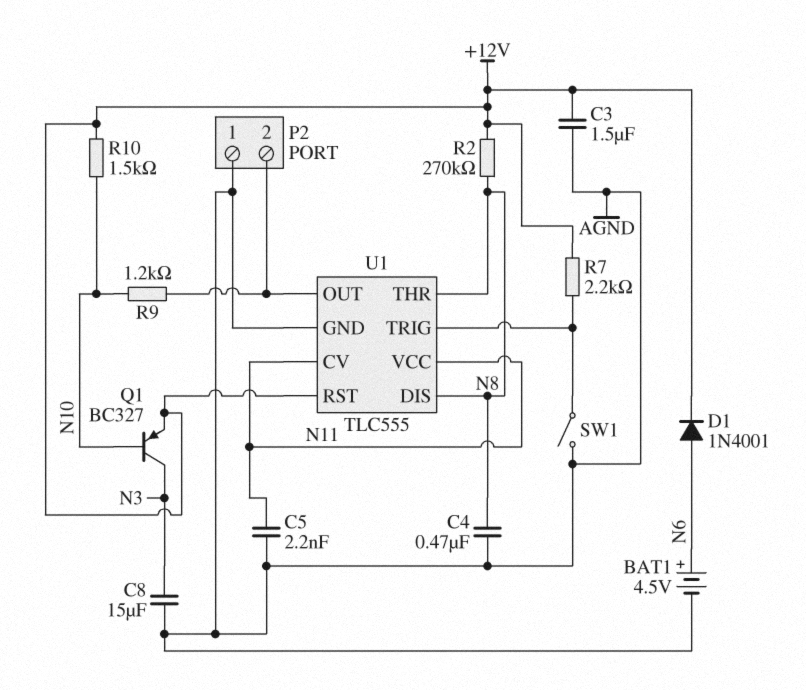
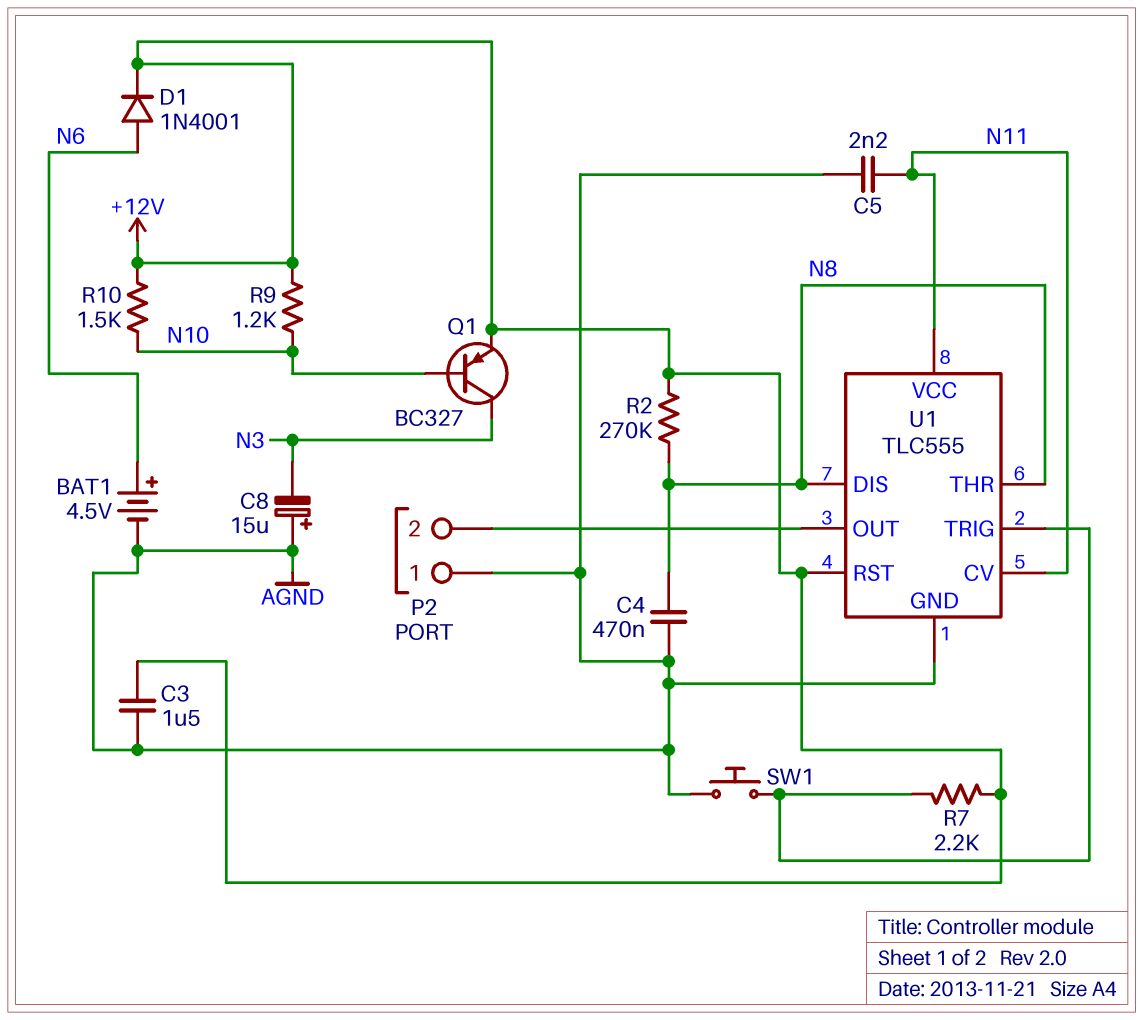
C8: 15uF (AGND, N3) -> 15uF (plus AGND, minus N3)
R9: 1.2k (N10, P2/2) -> 1.2k (+12V, N10)
SW1: switch (AGND, U1/TRIG) -> button (AGND, U1/TRIG)

